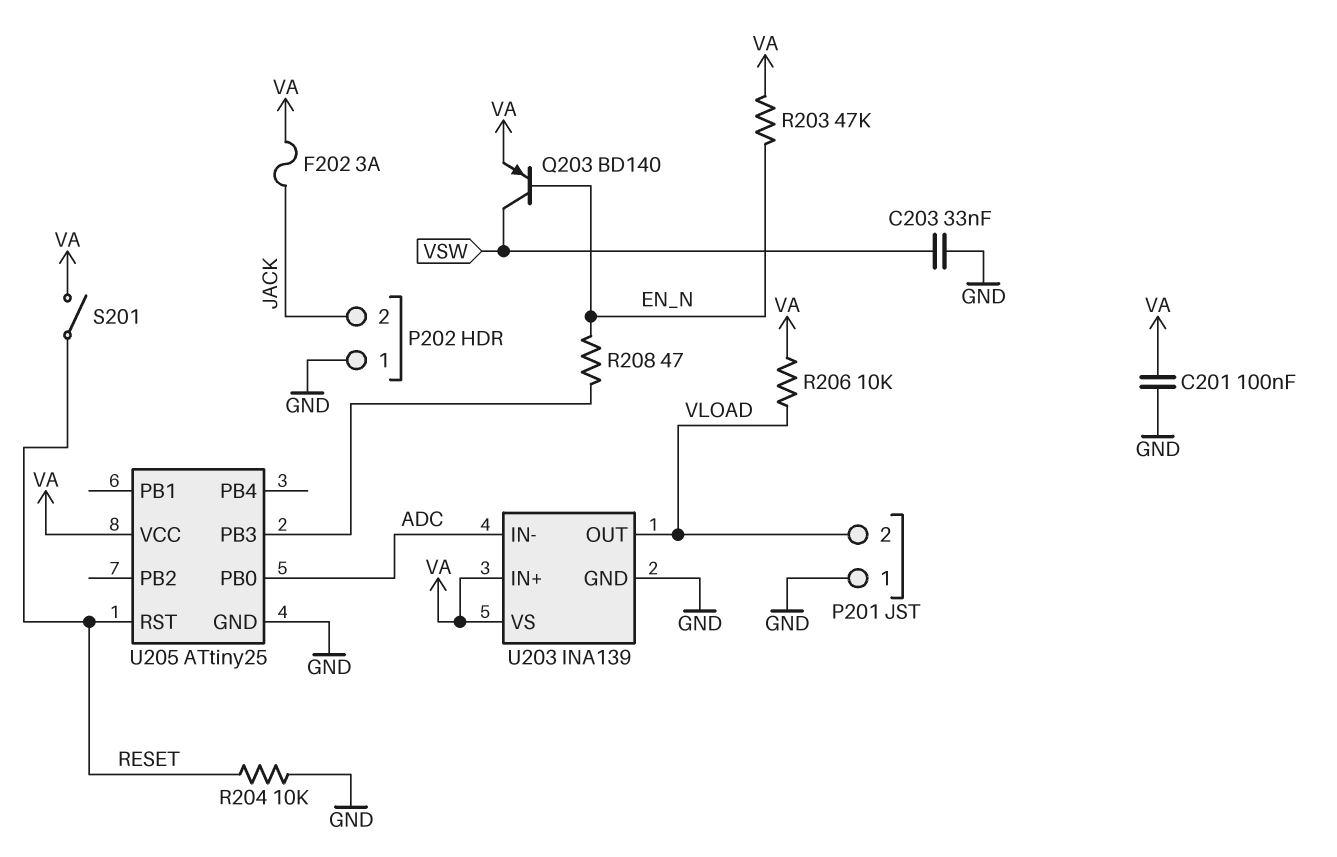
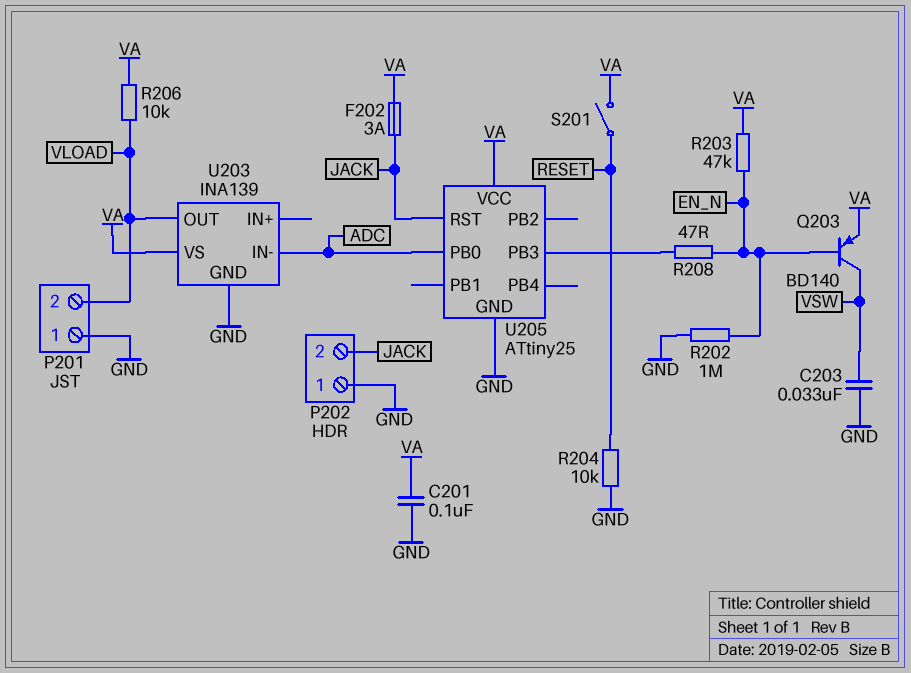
R202: none -> 1M (EN_N, GND)
U203 pin IN+: VA -> none
U205 pin RST: RESET -> JACK

